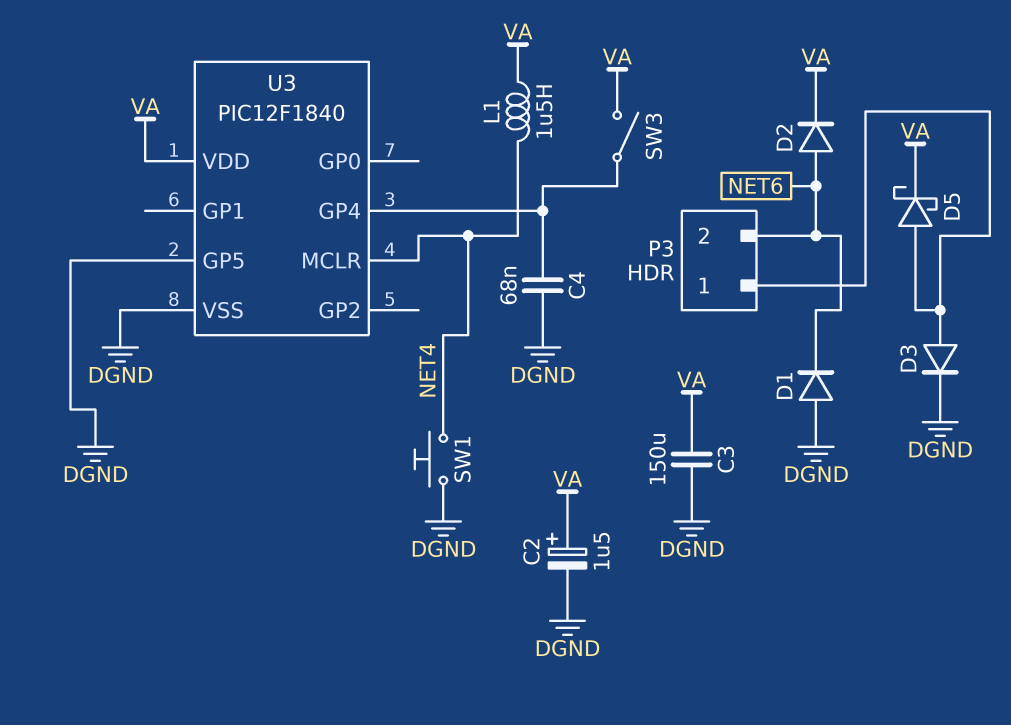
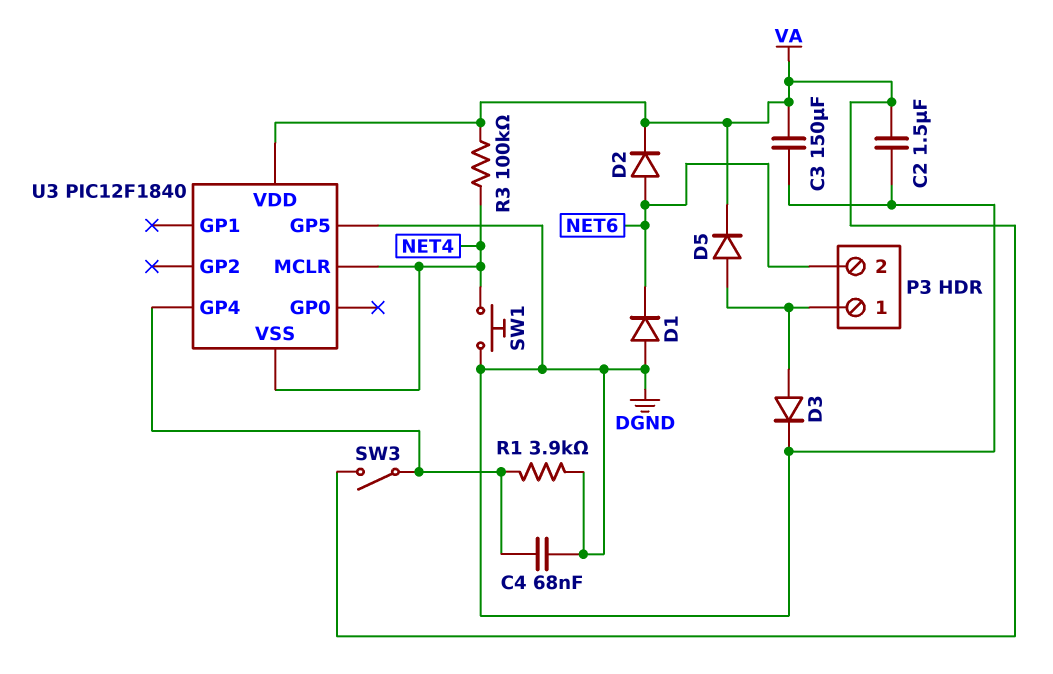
C2: 1.5uF (plus VA, minus DGND) -> 1.5uF (DGND, VA)
D5: schottky (A P3/1, K VA) -> diode (A P3/1, K VA)
L1: 1.5uH (NET4, VA) -> none
R1: none -> 3.9k (DGND, U3/GP4)
R3: none -> 100k (NET4, VA)
U3 pin VSS: DGND -> NET4

